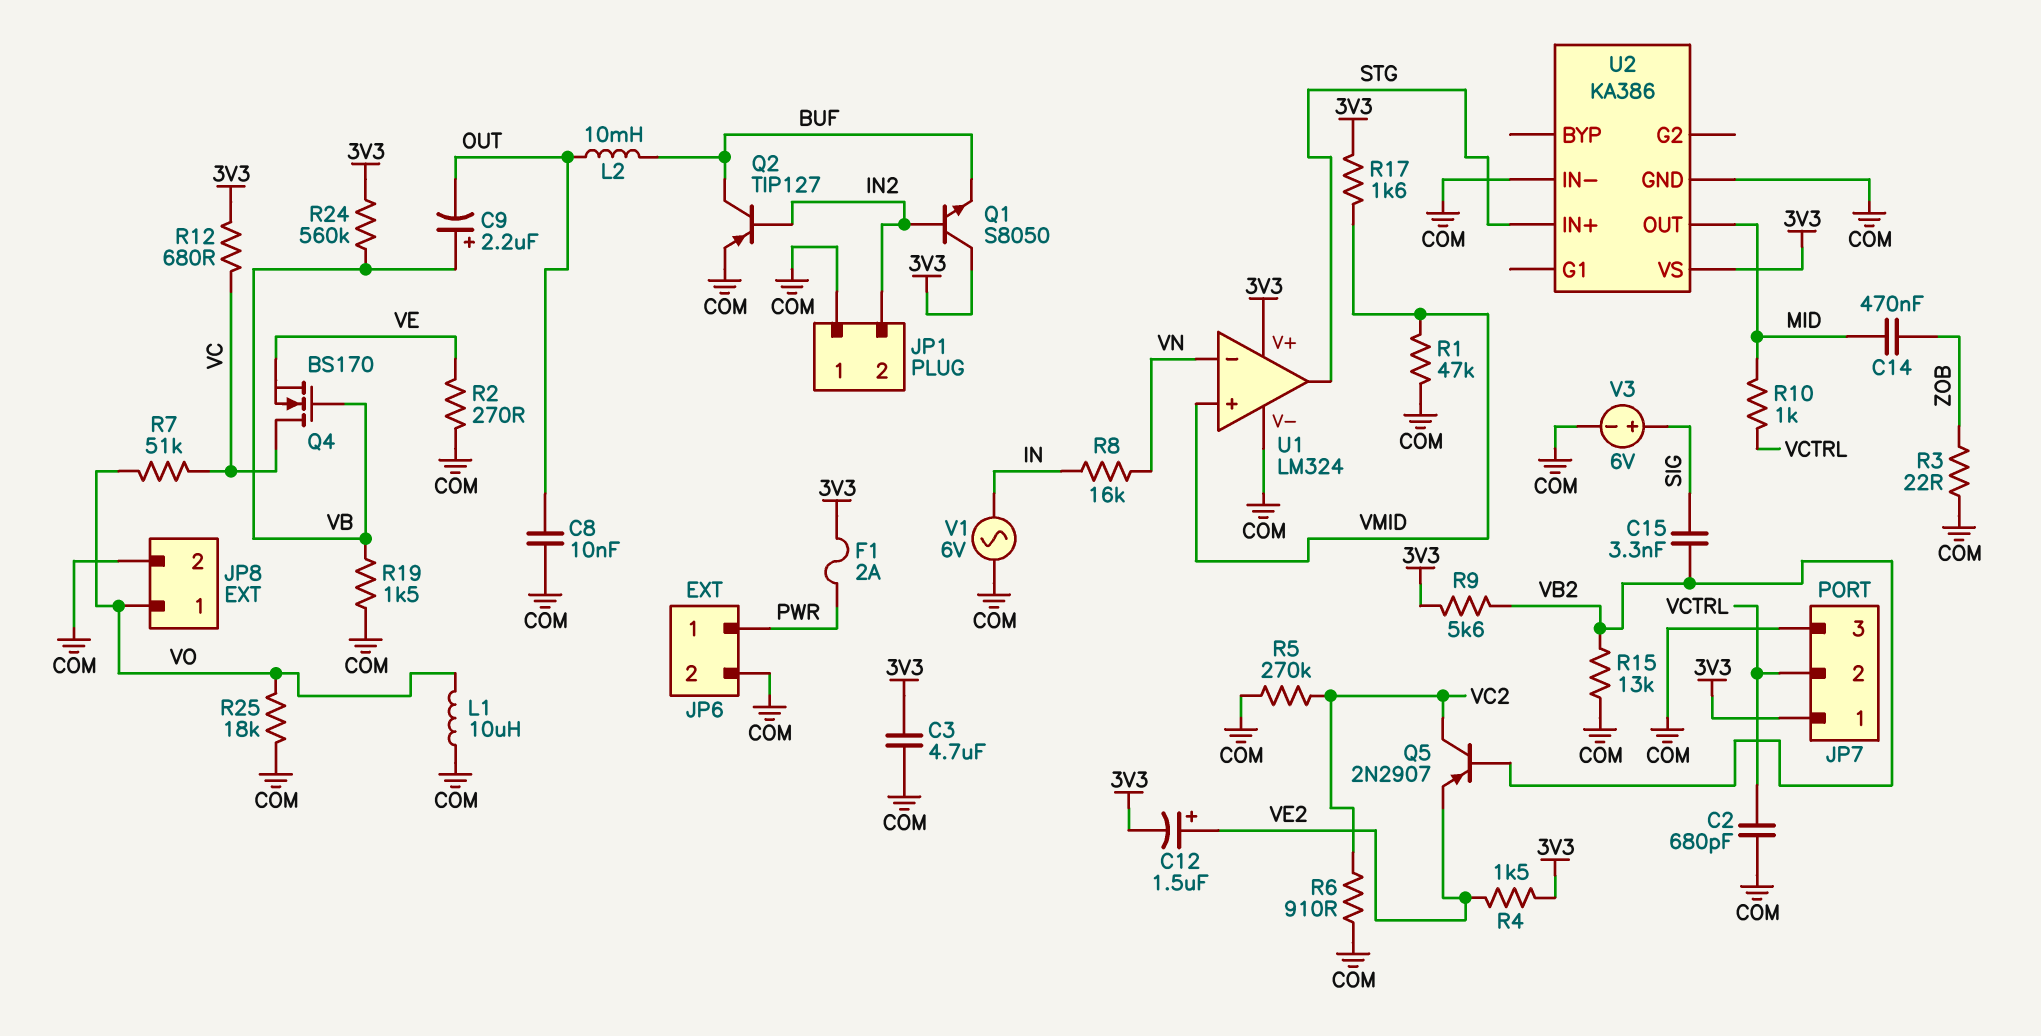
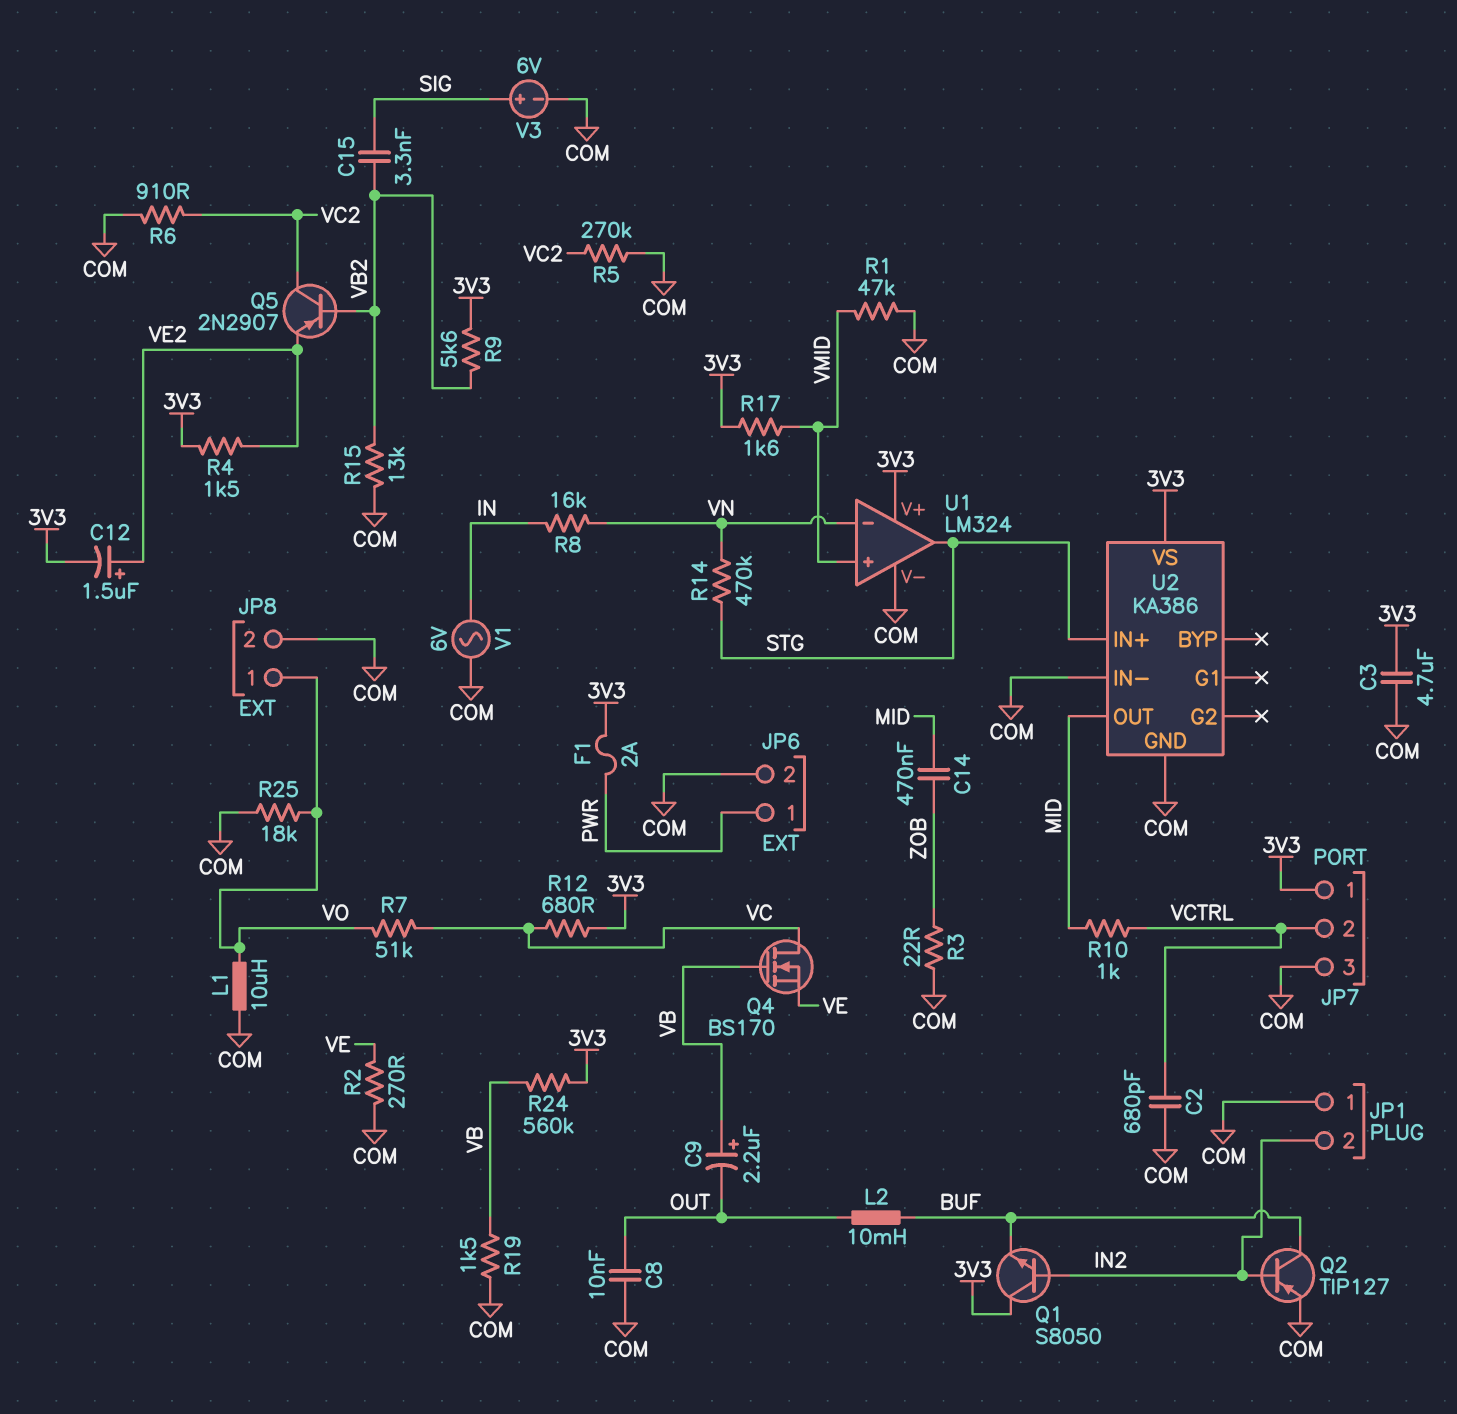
R14: none -> 470k (STG, VN)

